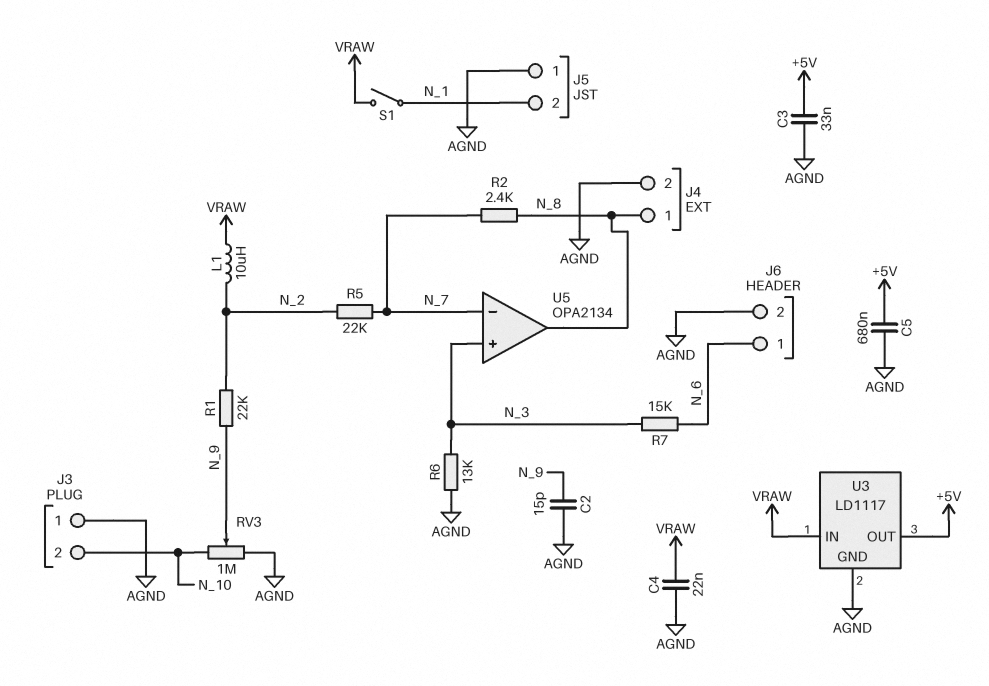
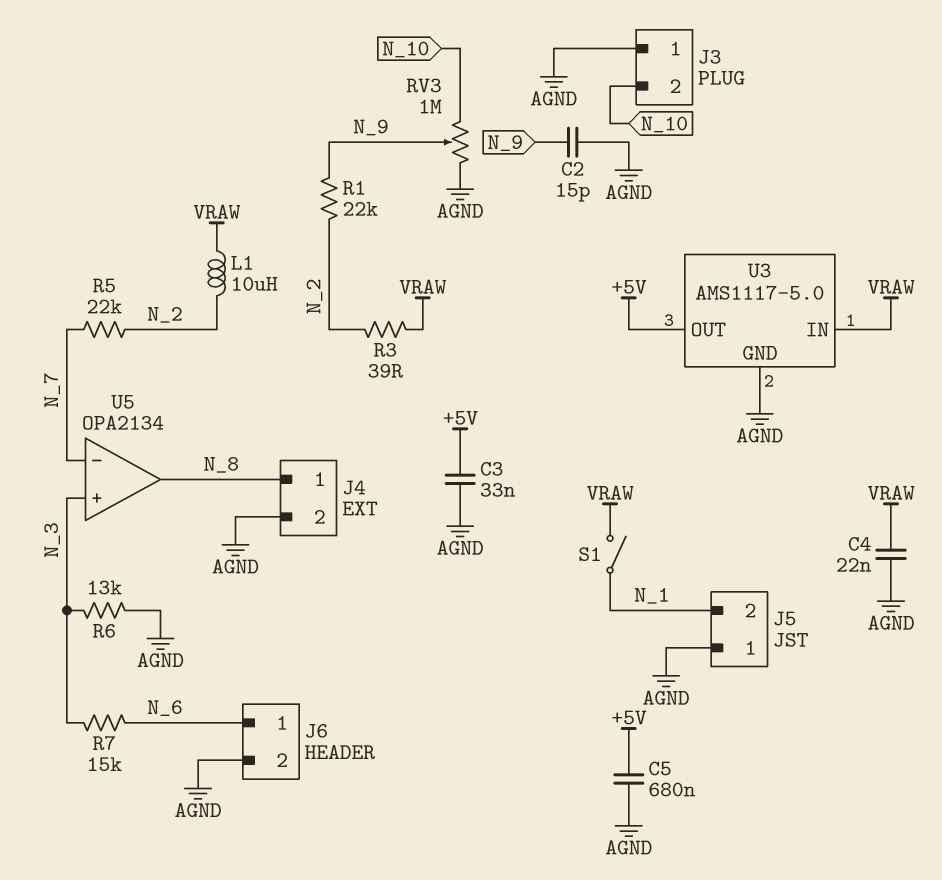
R2: 2.4k (N_7, N_8) -> none
R3: none -> 39 (N_2, VRAW)
U3: LD1117 -> AMS1117-5.0

